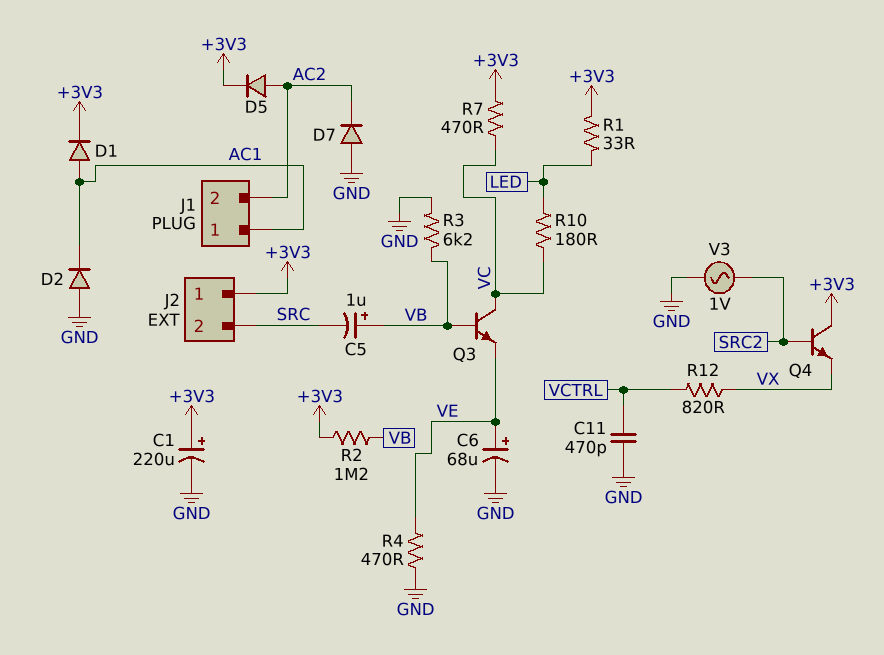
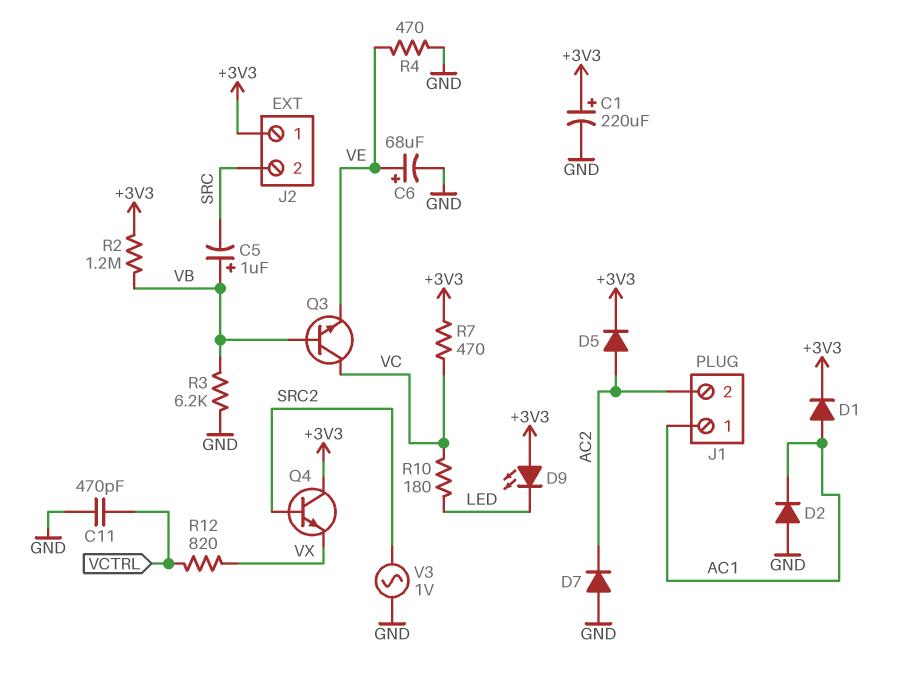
D9: none -> LED (A +3V3, K LED)
R1: 33 (+3V3, LED) -> none

